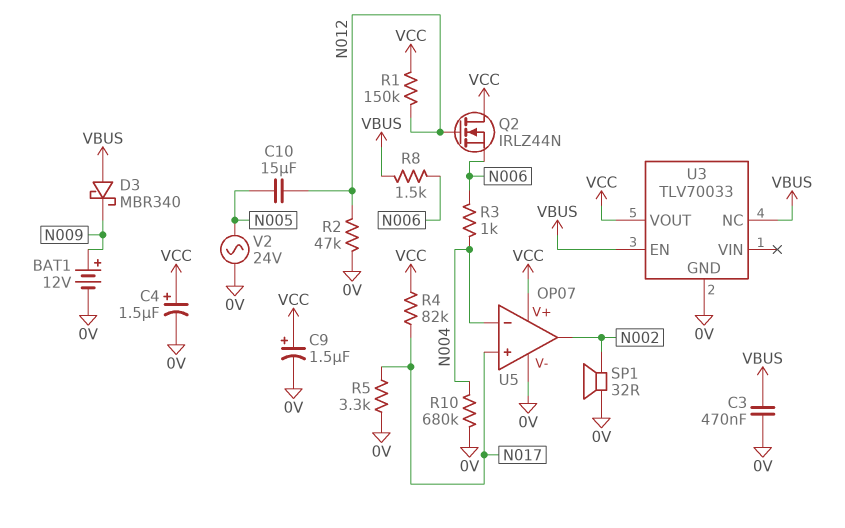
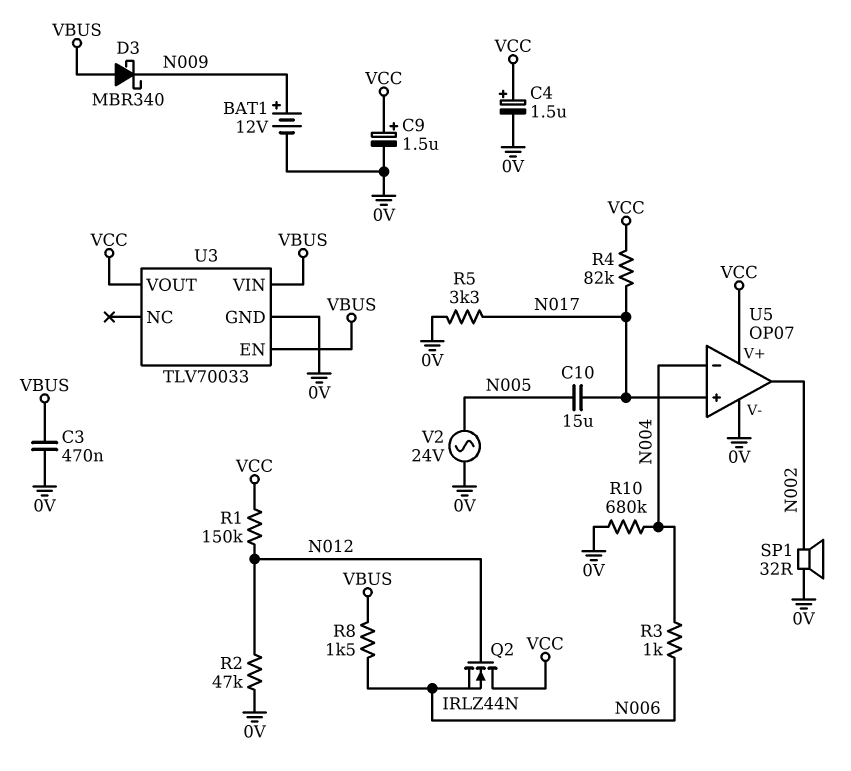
C10: 15uF (N005, N012) -> 15uF (N005, N017)
U3 pin NC: VBUS -> none
U3 pin VIN: none -> VBUS

